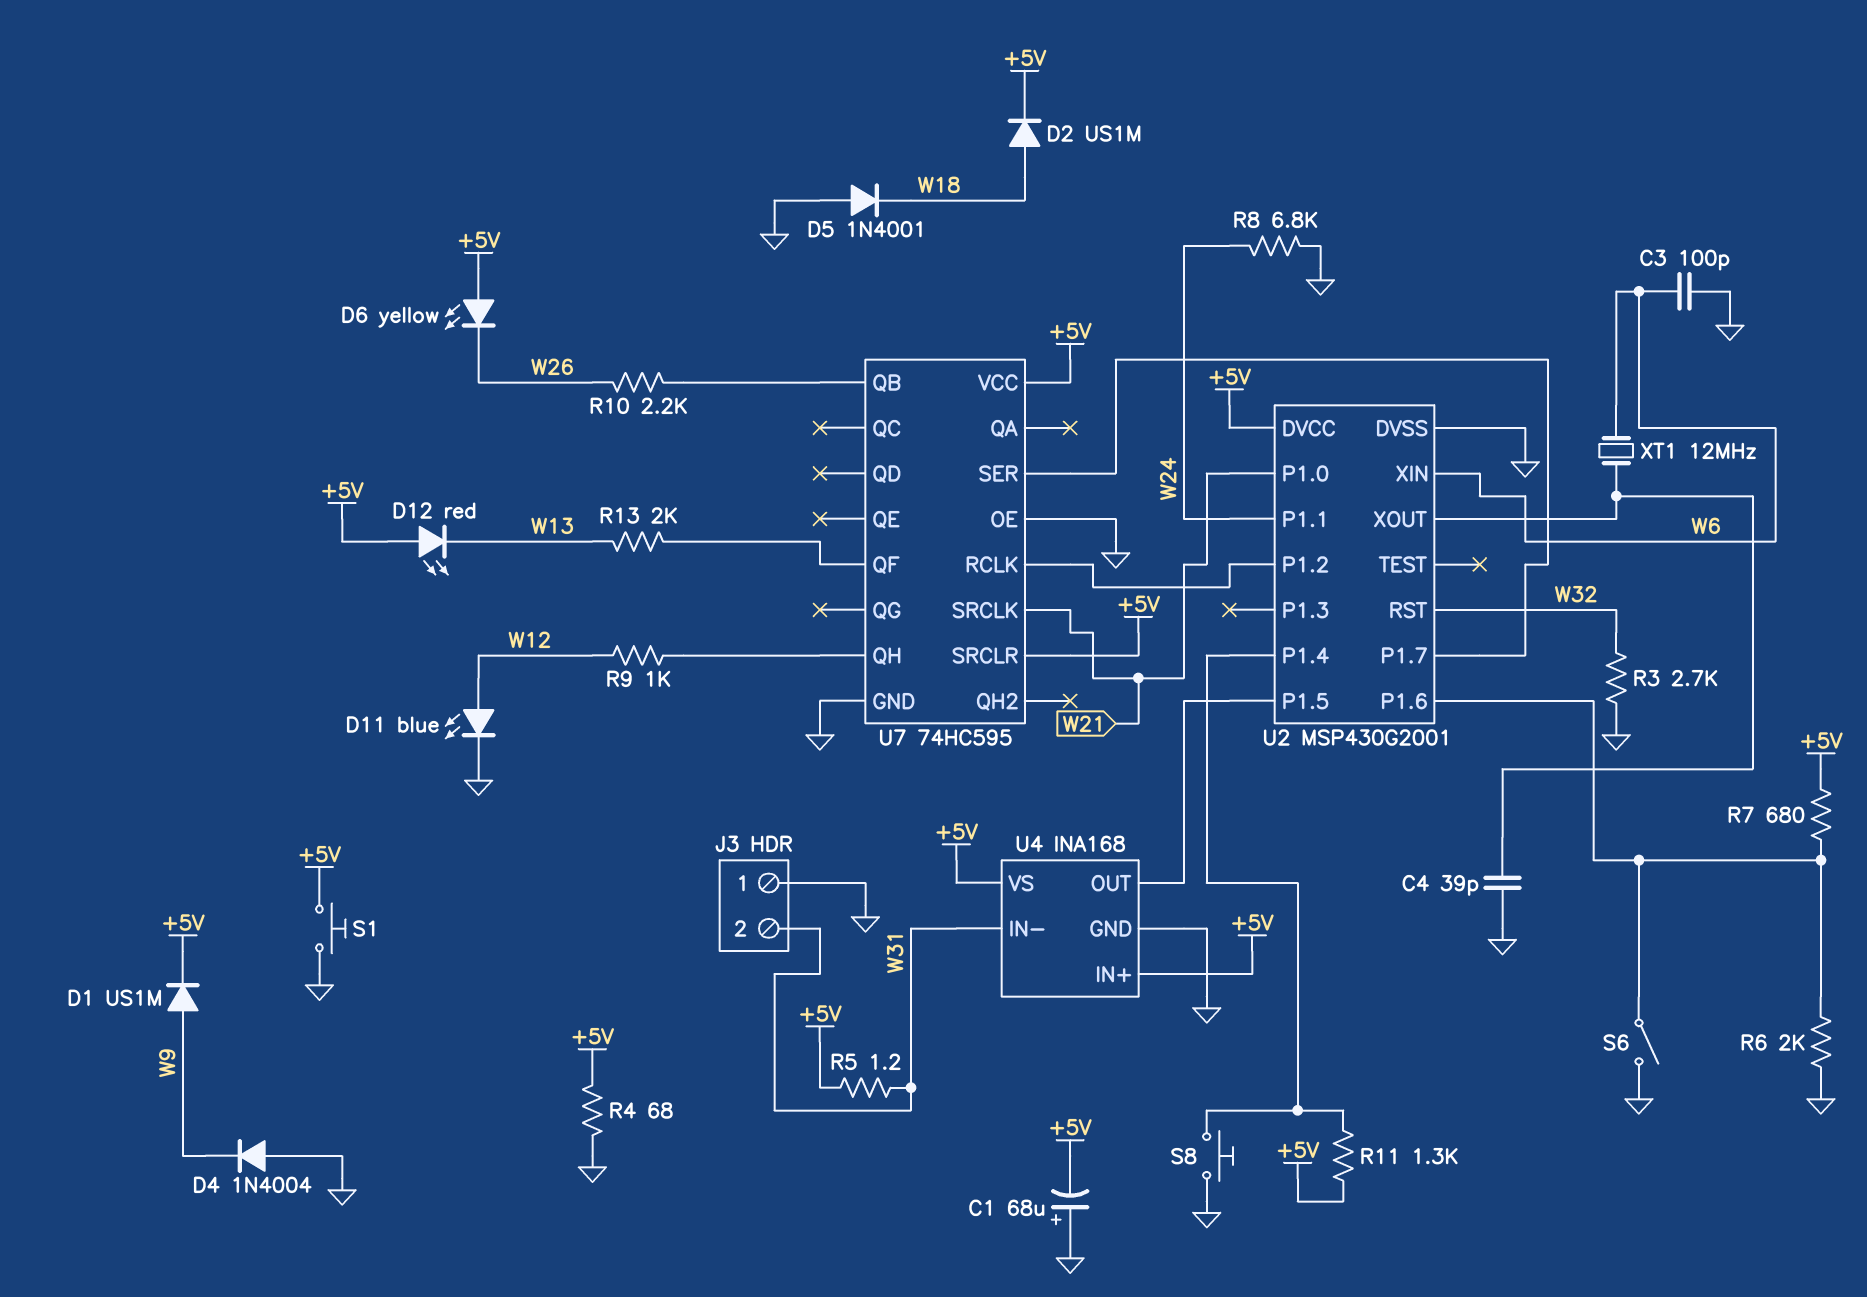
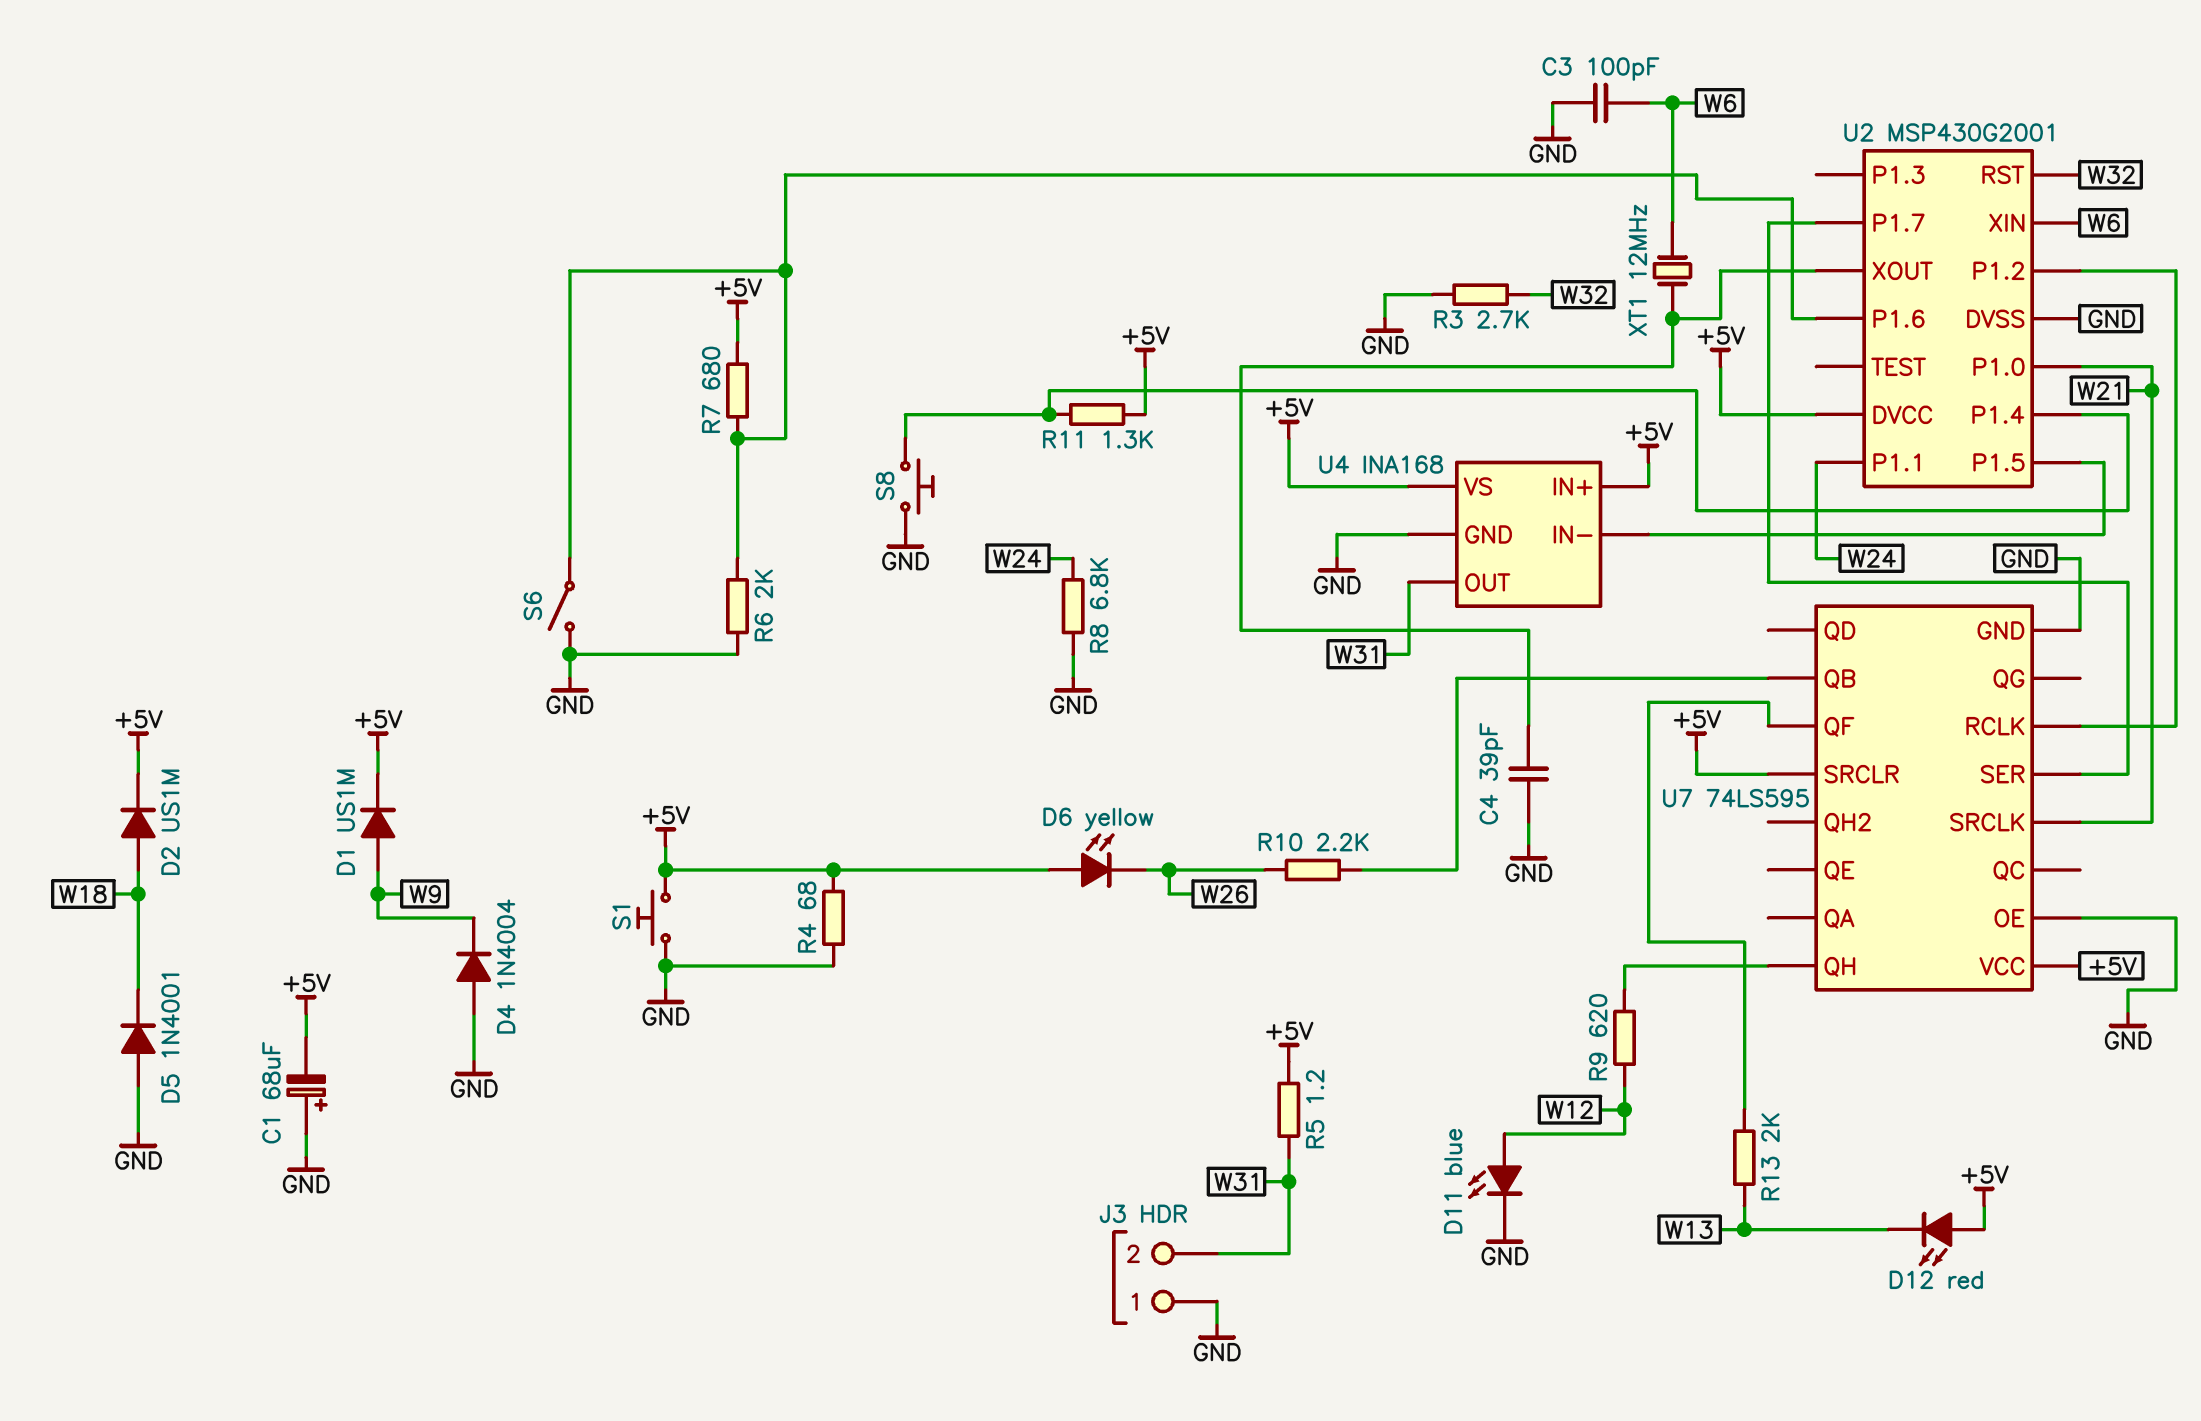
R9: 1k (U7/QH, W12) -> 620 (U7/QH, W12)
U4 pin IN-: W31 -> U2/P1.5
U4 pin OUT: U2/P1.5 -> W31
U7: 74HC595 -> 74LS595

